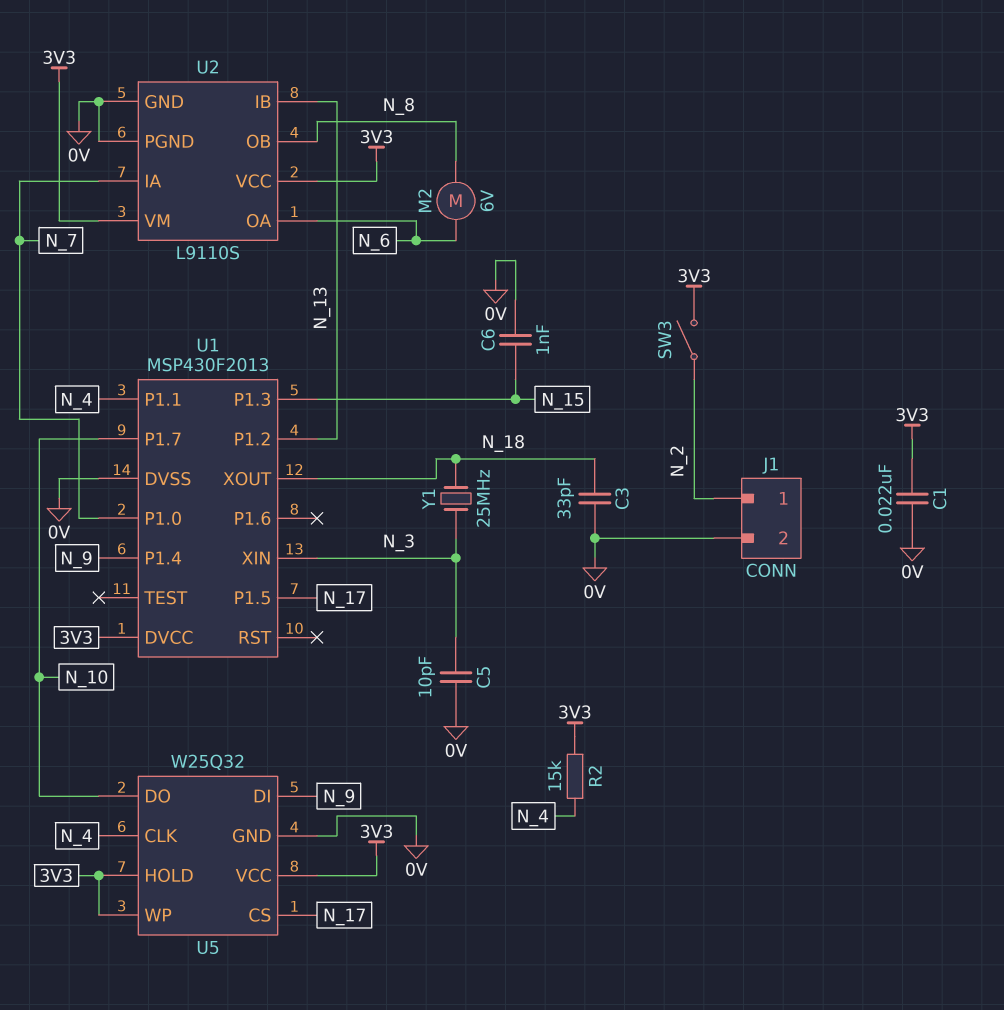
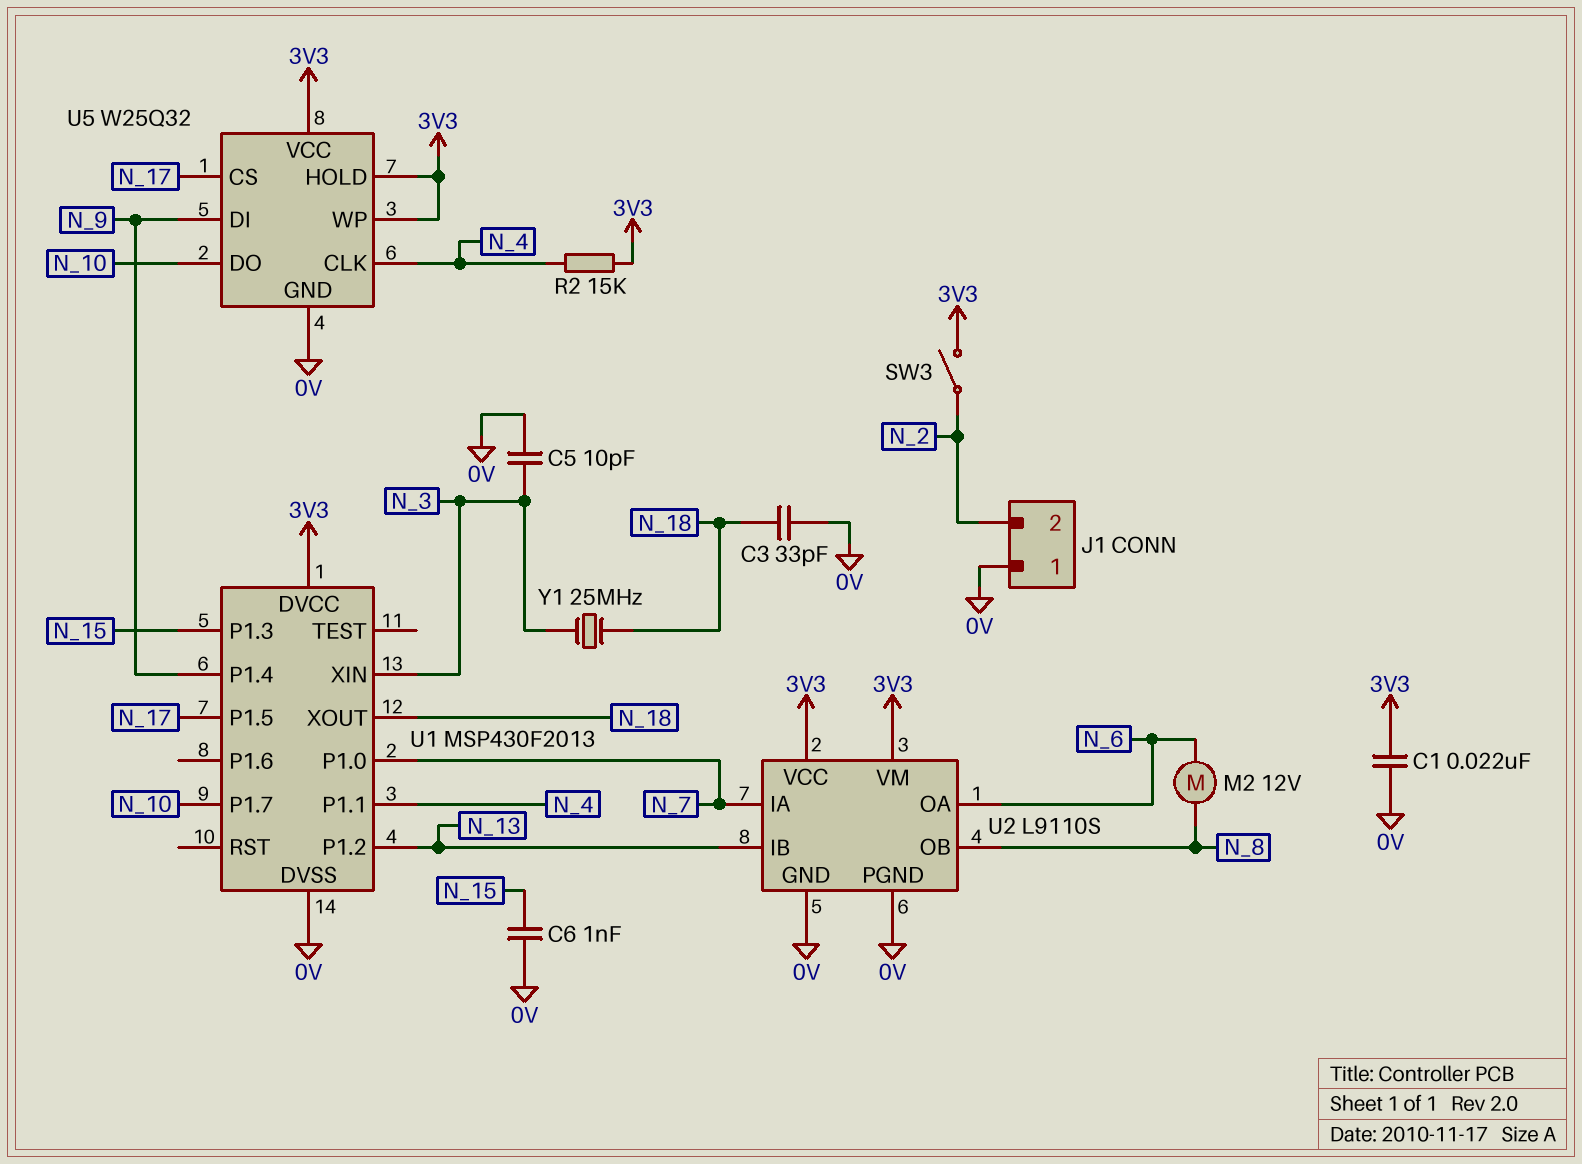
J1 pin 1: N_2 -> 0V
J1 pin 2: 0V -> N_2
M2: motor 6V (N_6, N_8) -> motor 12V (N_6, N_8)

